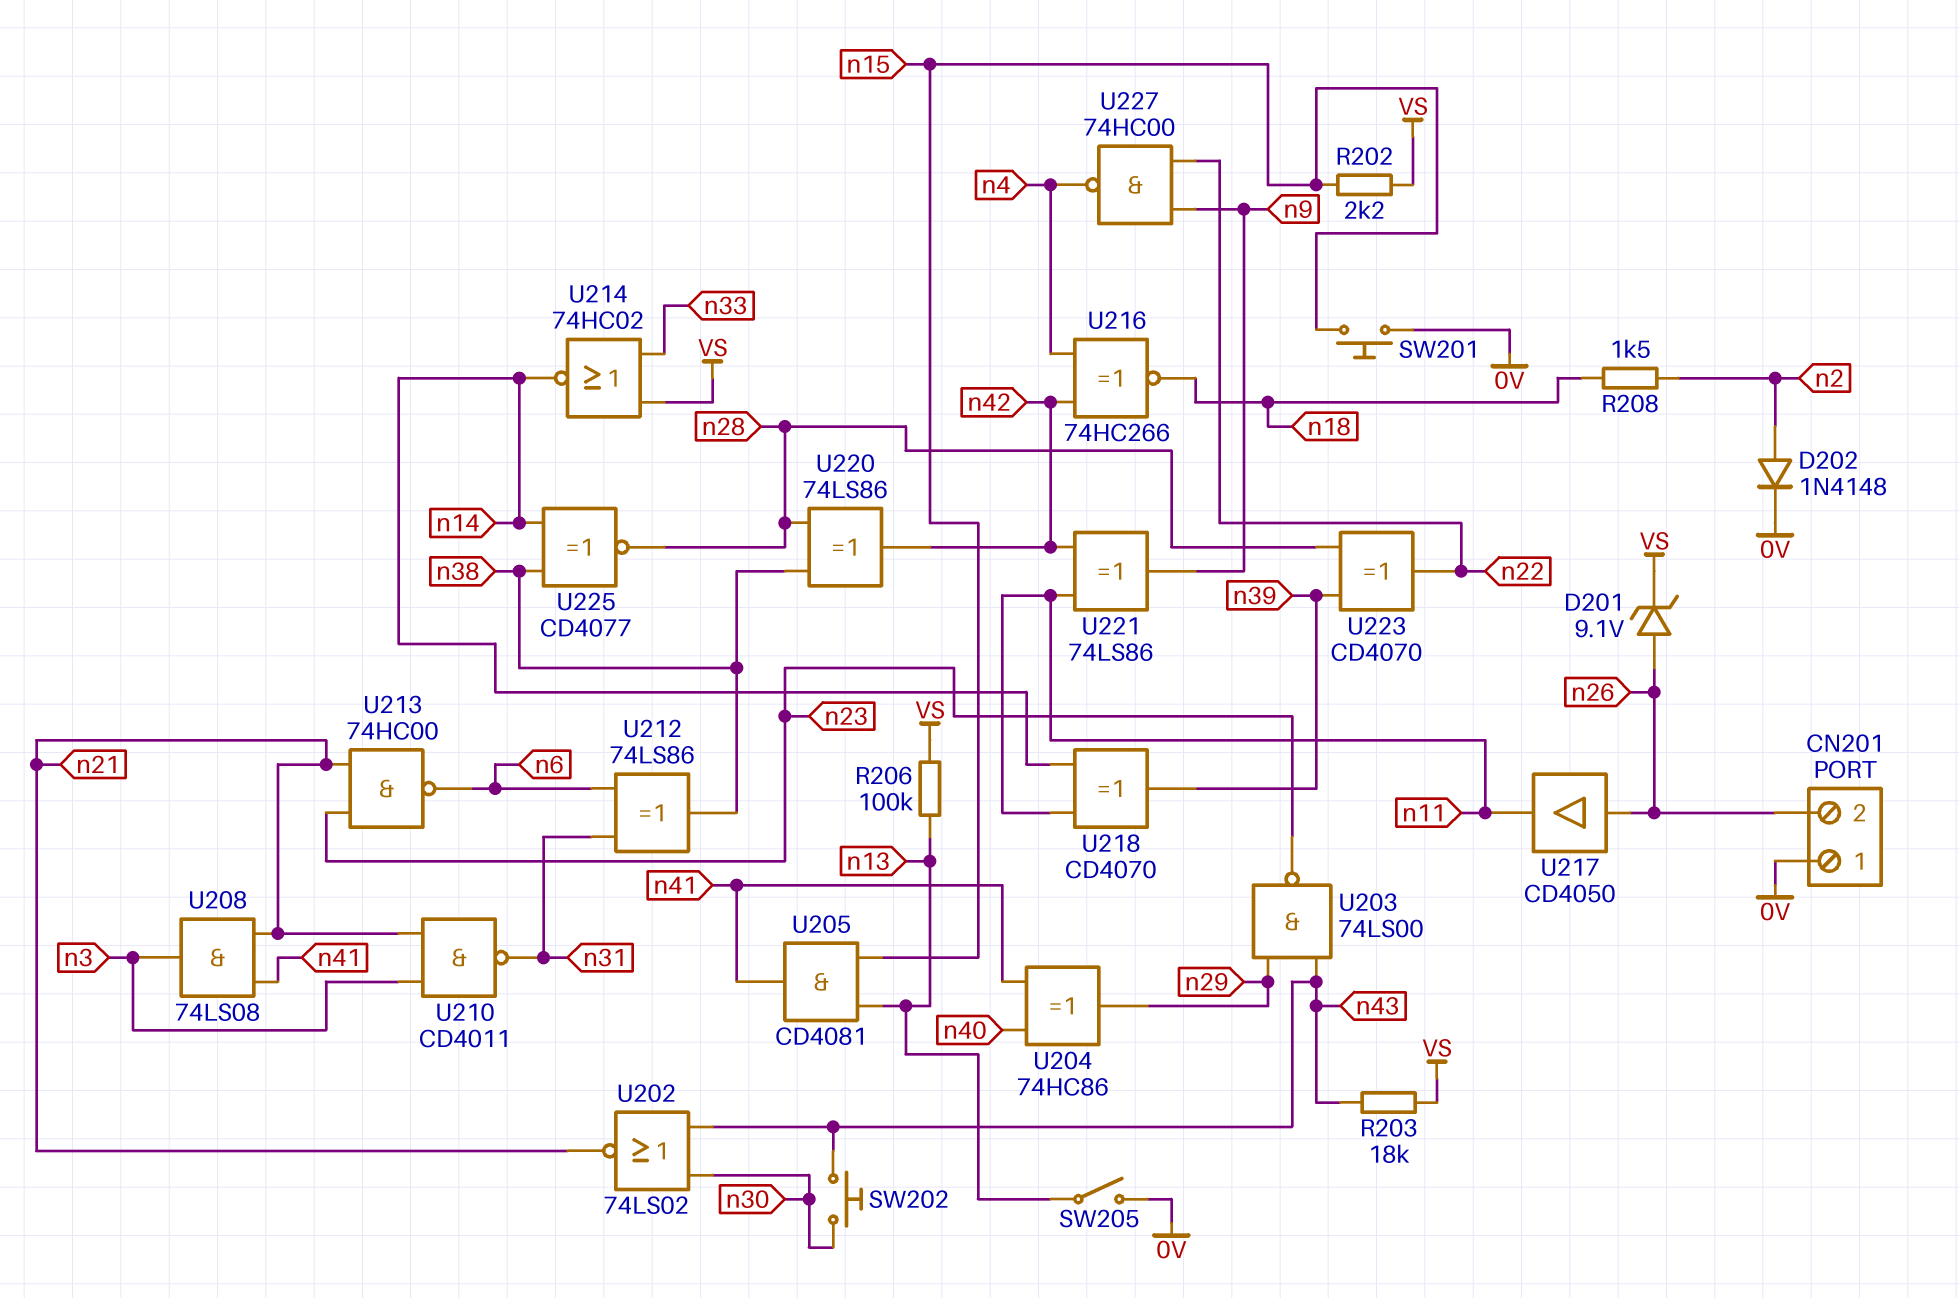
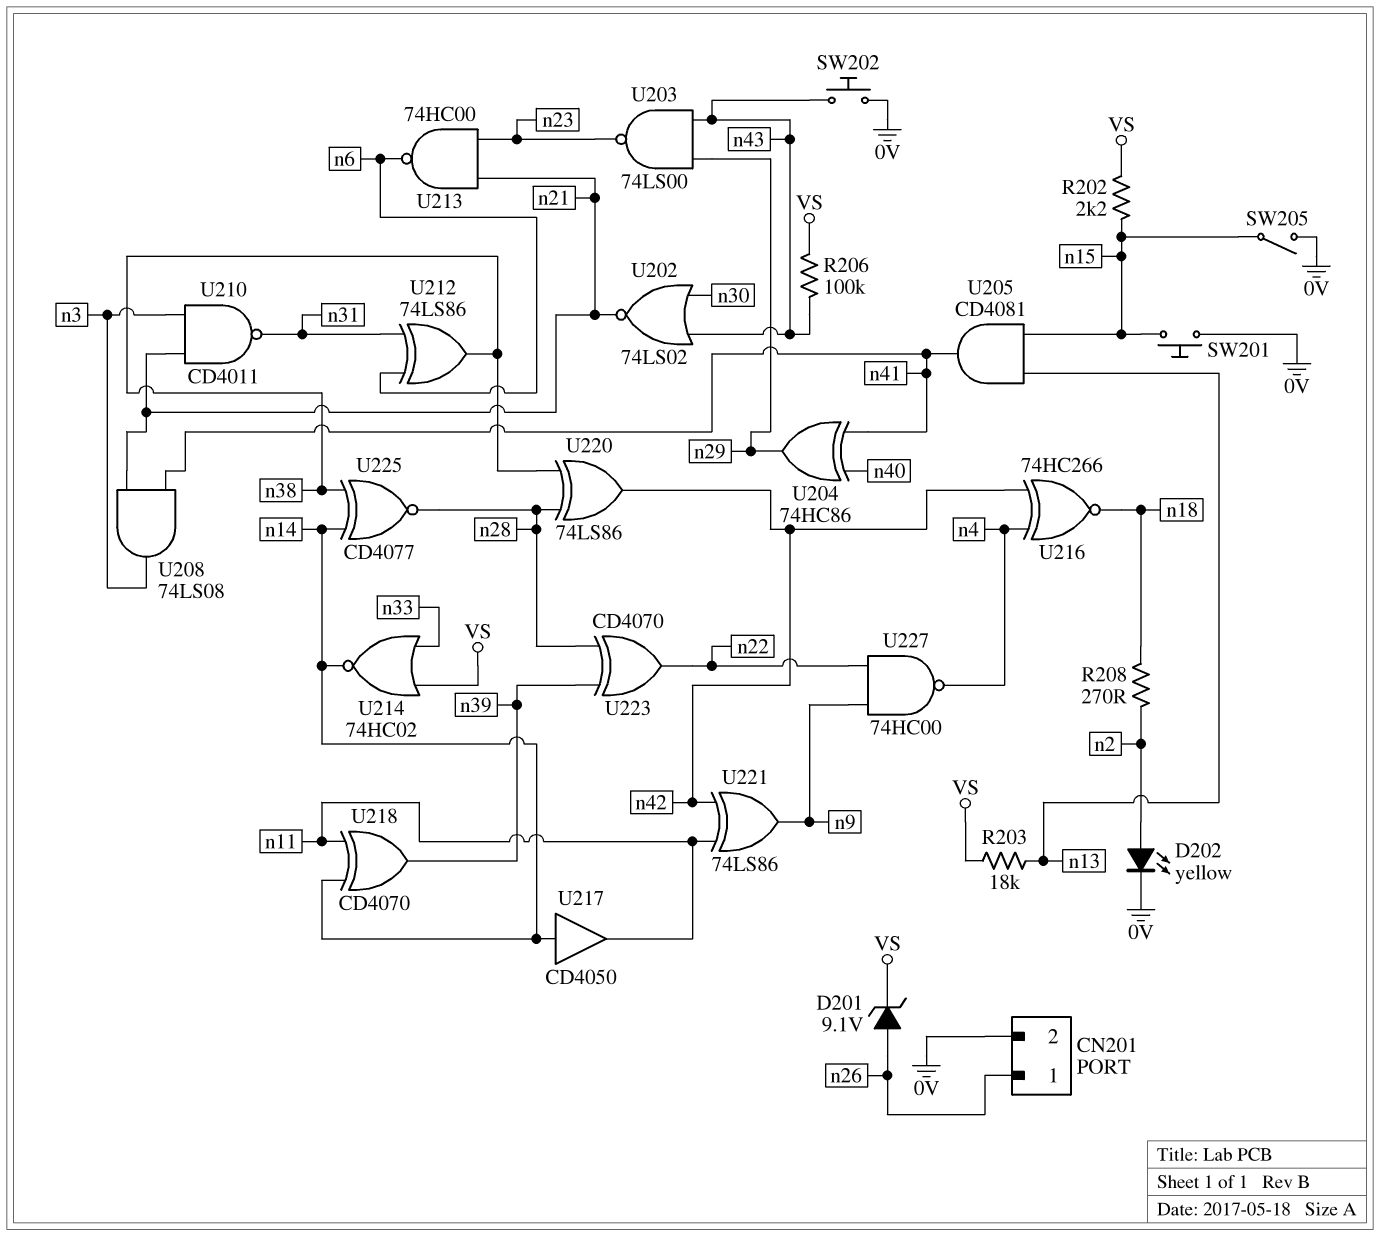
CN201 pin 1: 0V -> n26
CN201 pin 2: n26 -> 0V
D202: diode 1N4148 (A n2, K 0V) -> LED yellow (A n2, K 0V)
R203: 18k (VS, n43) -> 18k (VS, n13)
R206: 100k (VS, n13) -> 100k (VS, n43)
R208: 1.5k (n2, n18) -> 270 (n2, n18)
SW202: button (n30, n43) -> button (0V, n43)
SW205: switch (0V, n13) -> switch (0V, n15)
U217: buffer CD4050 (in n26, out n11) -> buffer CD4050 (in n14, out n11)

